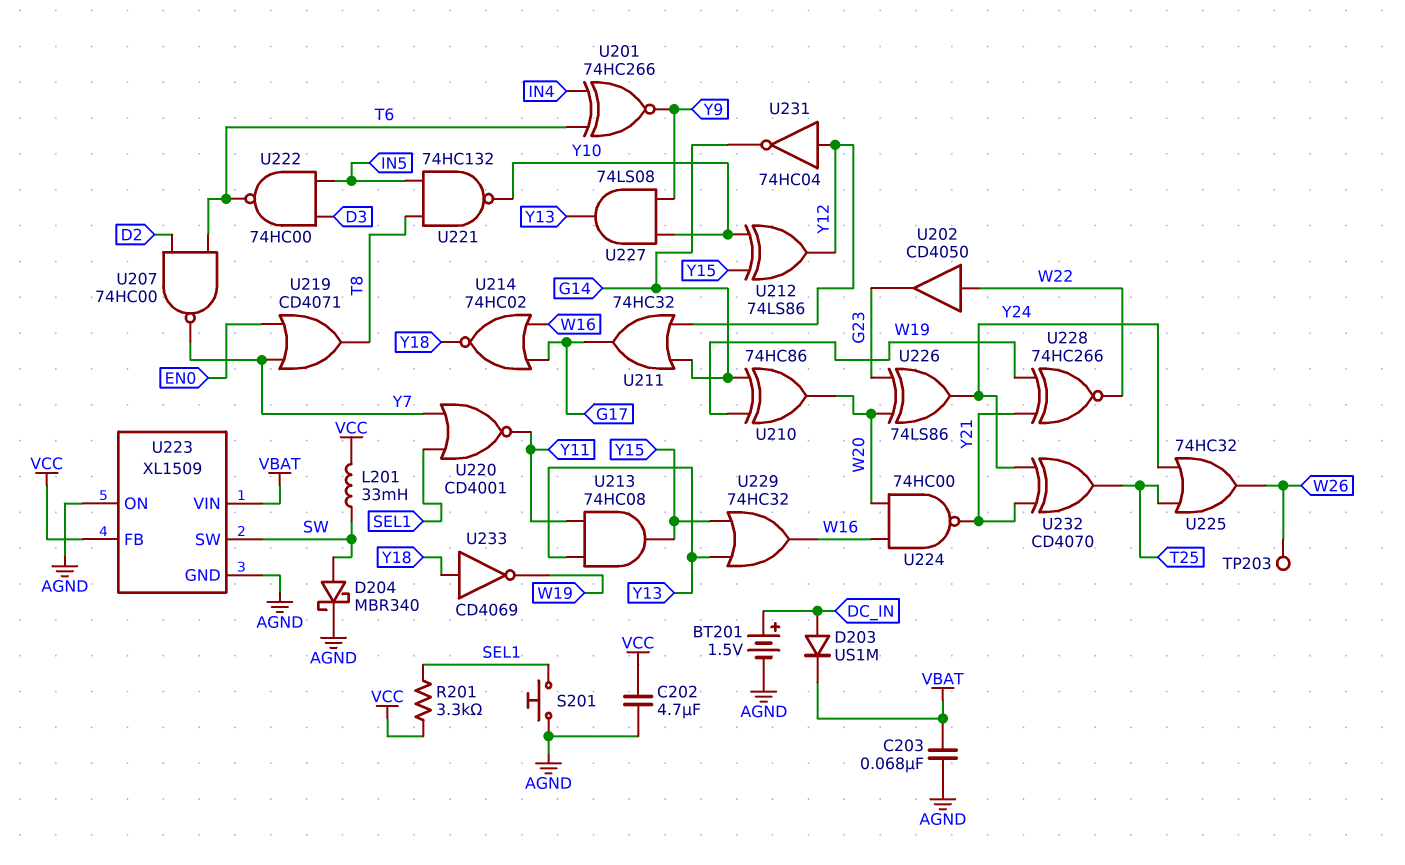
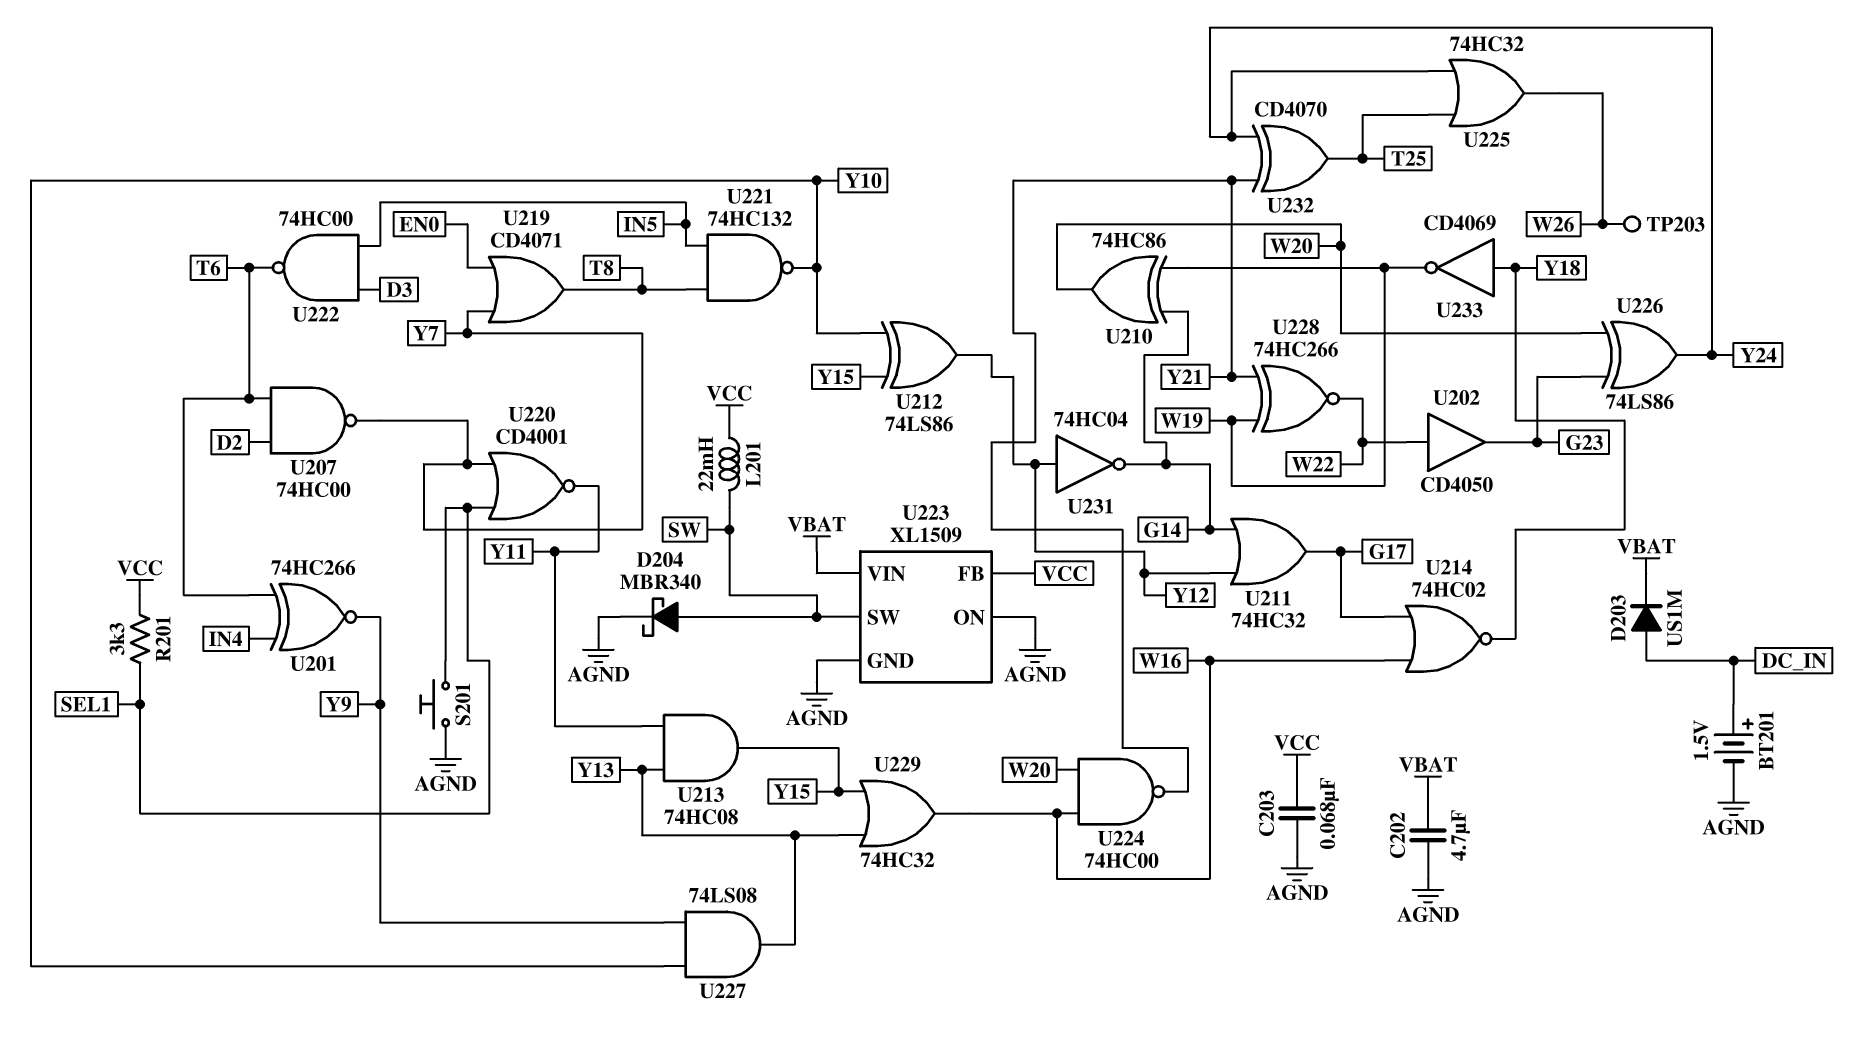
C202: 4.7uF (AGND, VCC) -> 4.7uF (AGND, VBAT)
C203: 68nF (AGND, VBAT) -> 68nF (AGND, VCC)
L201: 33mH (SW, VCC) -> 22mH (SW, VCC)

